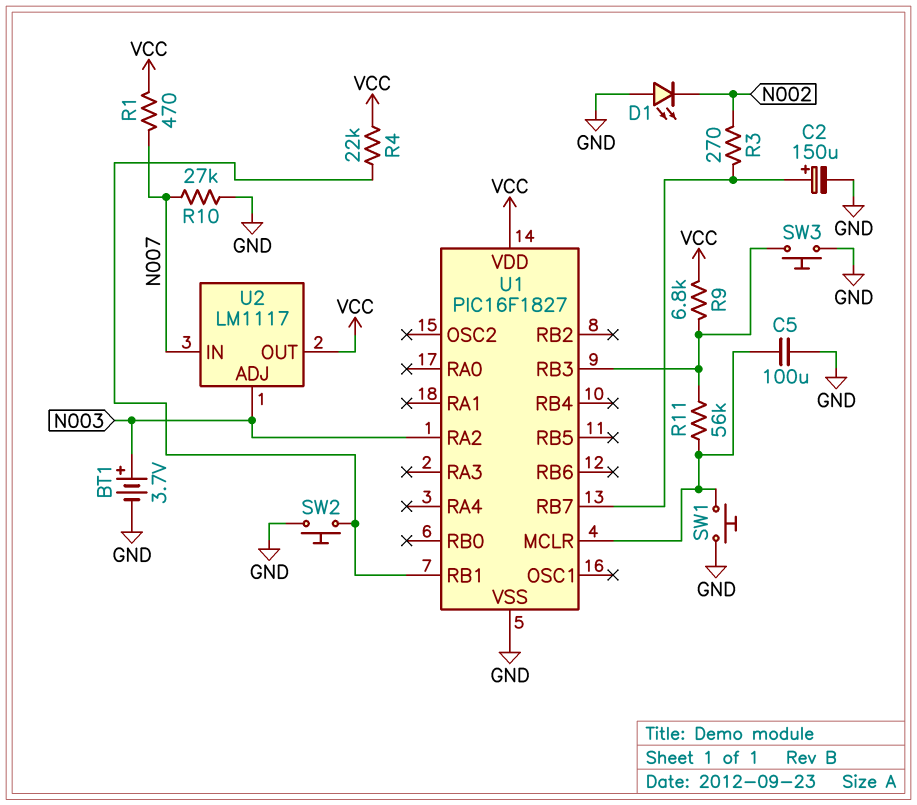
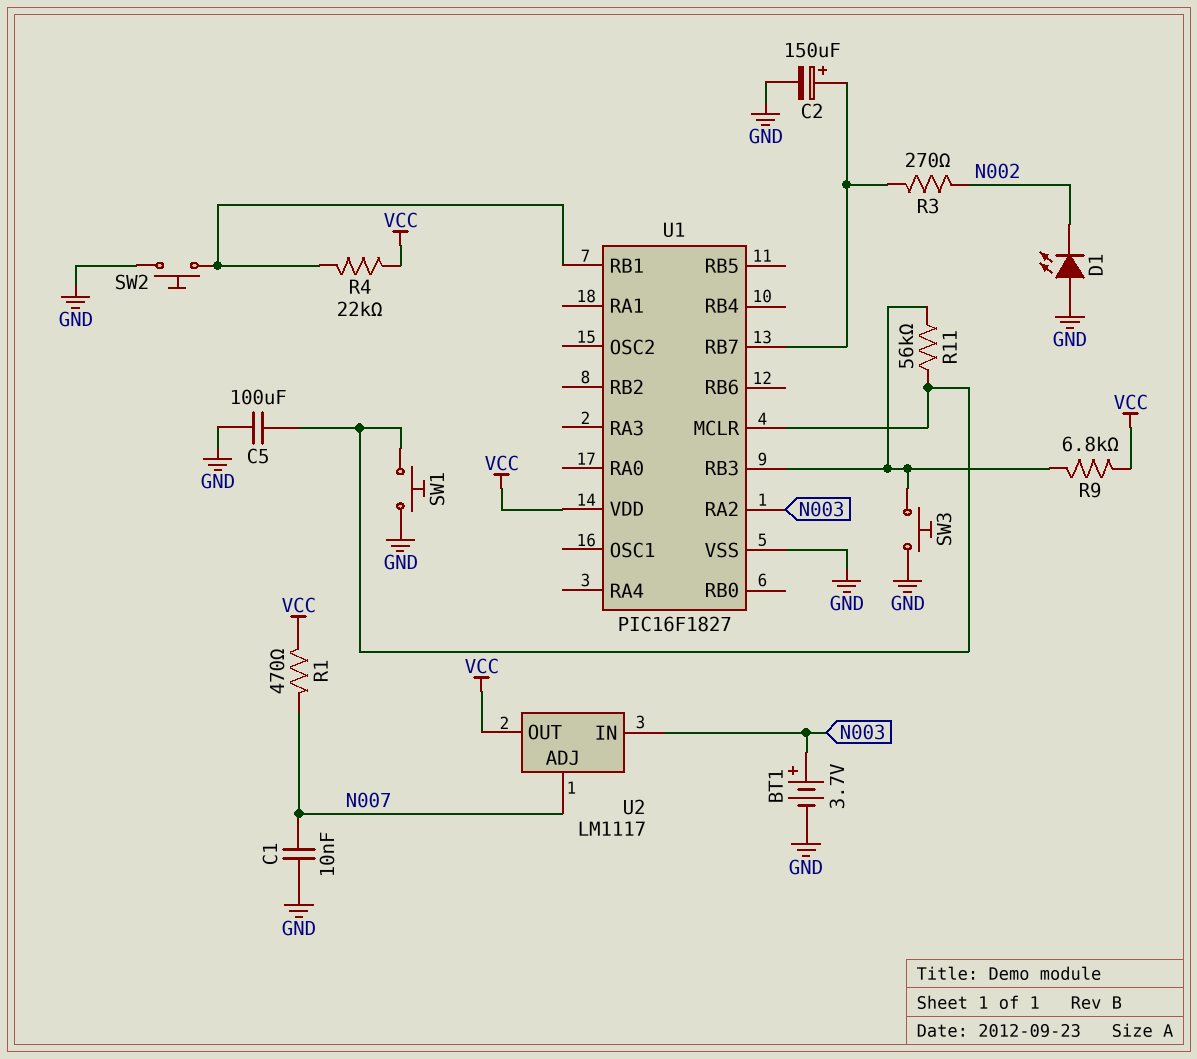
C1: none -> 10nF (GND, N007)
R10: 27k (GND, N007) -> none
U2 pin ADJ: N003 -> N007
U2 pin IN: N007 -> N003

